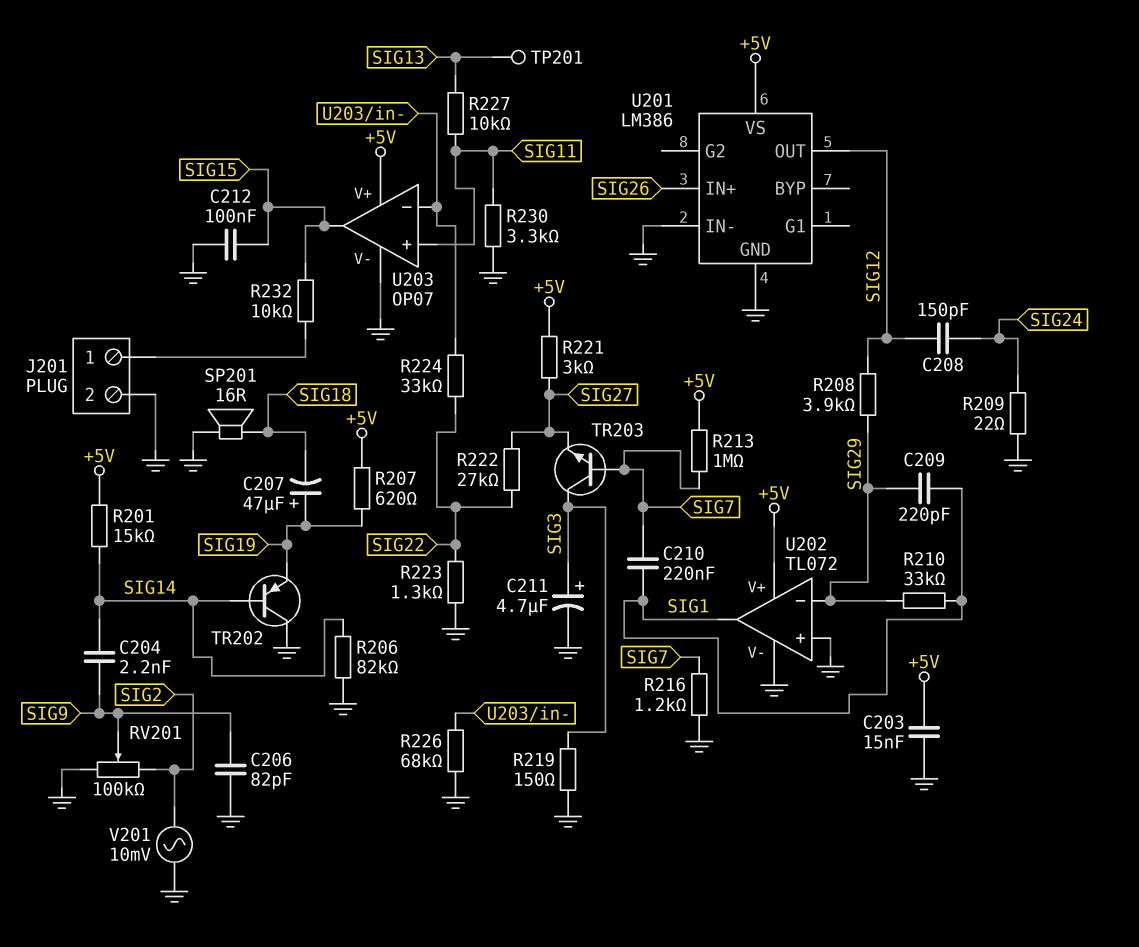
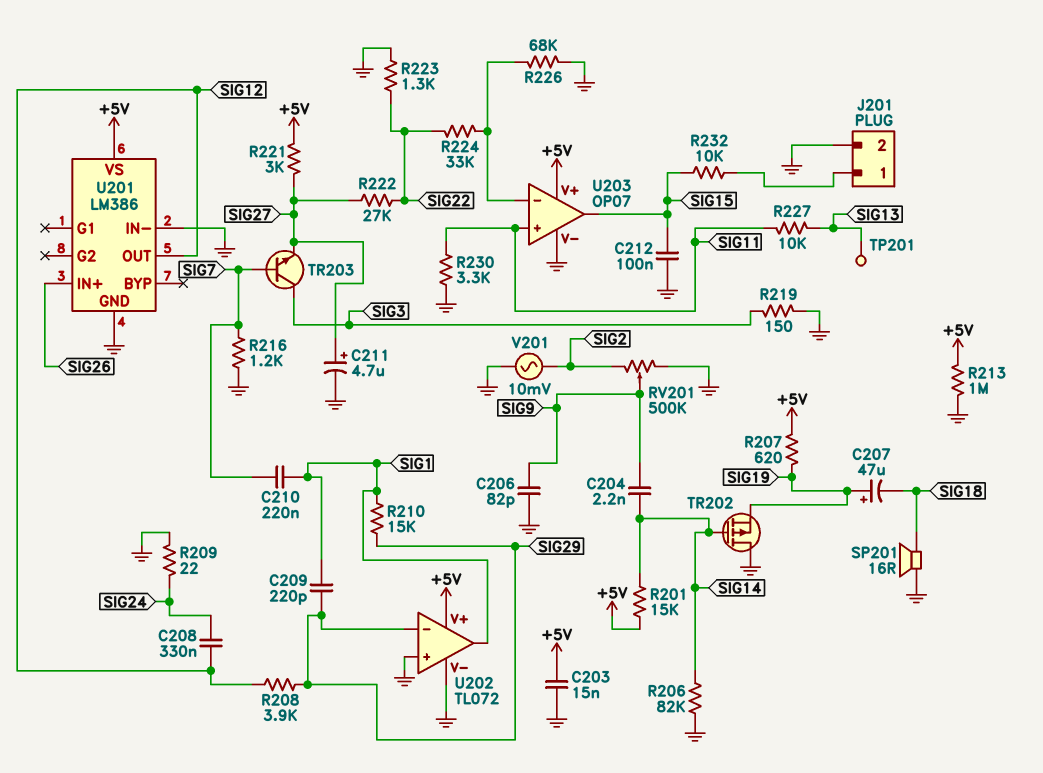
C208: 150pF (SIG12, SIG24) -> 330nF (SIG12, SIG24)
C211: 4.7uF (plus SIG3, minus GND) -> 4.7uF (plus SIG27, minus GND)
R210: 33k (SIG1, SIG29) -> 15k (SIG1, SIG29)
R213: 1M (+5V, SIG7) -> 1M (+5V, GND)
RV201: 100k (GND, SIG2, wiper SIG9) -> 500k (GND, SIG2, wiper SIG9)
TR202: PNP (B SIG14, C GND, E SIG19) -> PMOS (G SIG14, D GND, S SIG19)

